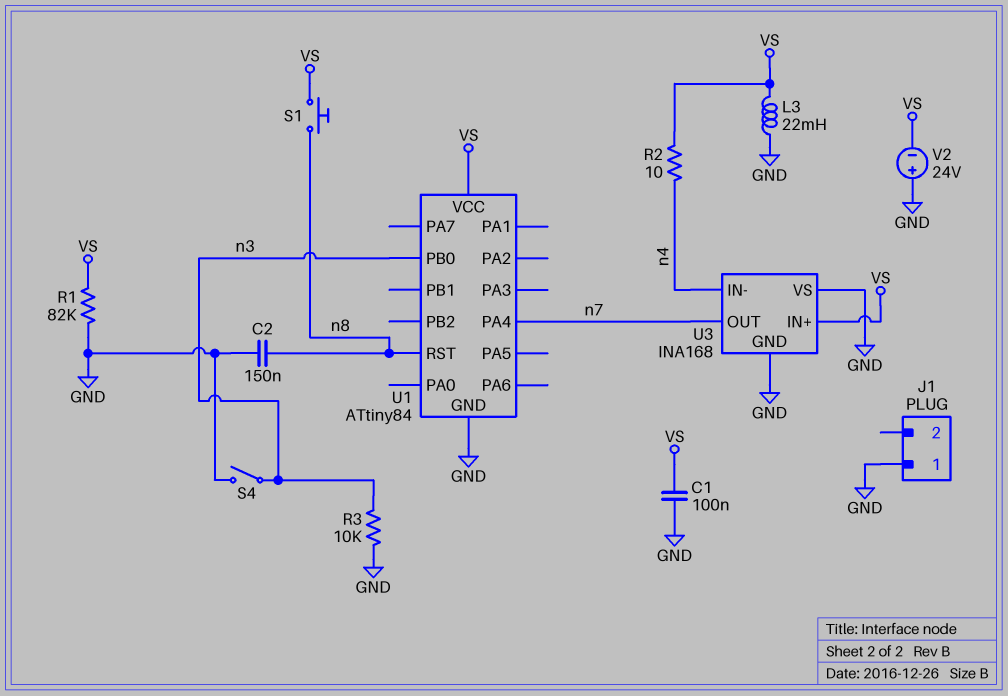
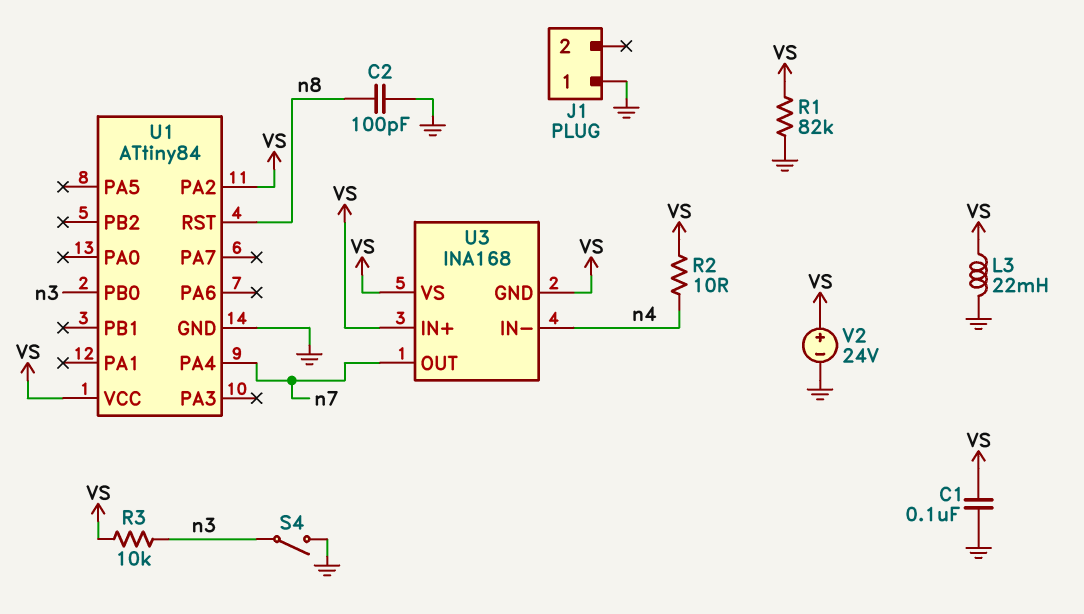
C2: 150nF (GND, n8) -> 100pF (GND, n8)
R3: 10k (GND, n3) -> 10k (VS, n3)
S1: button (VS, n8) -> none
U1 pin PA2: none -> VS
U3 pin GND: GND -> VS
U3 pin VS: GND -> VS
V2: 24V (plus GND, minus VS) -> 24V (plus VS, minus GND)

